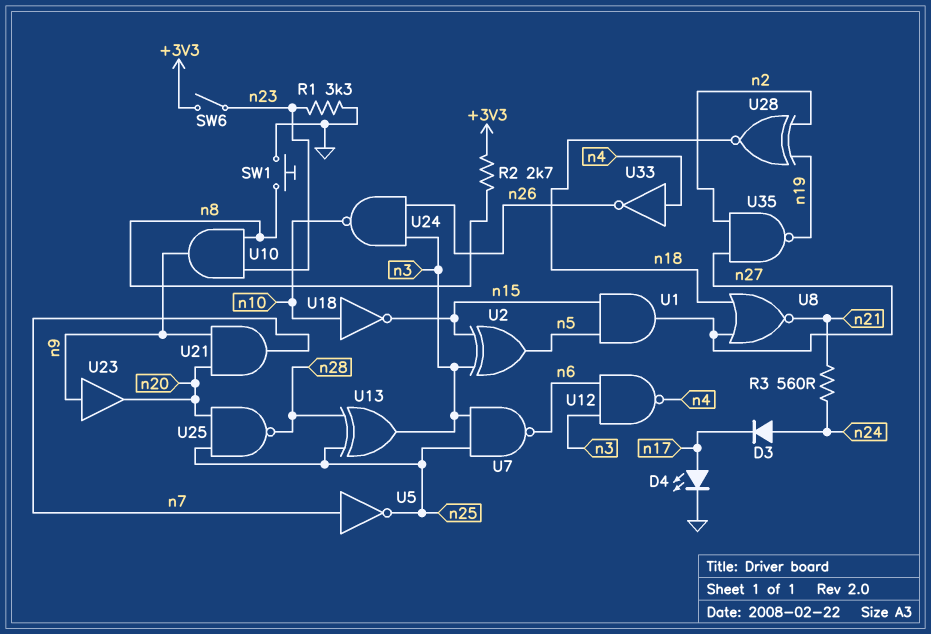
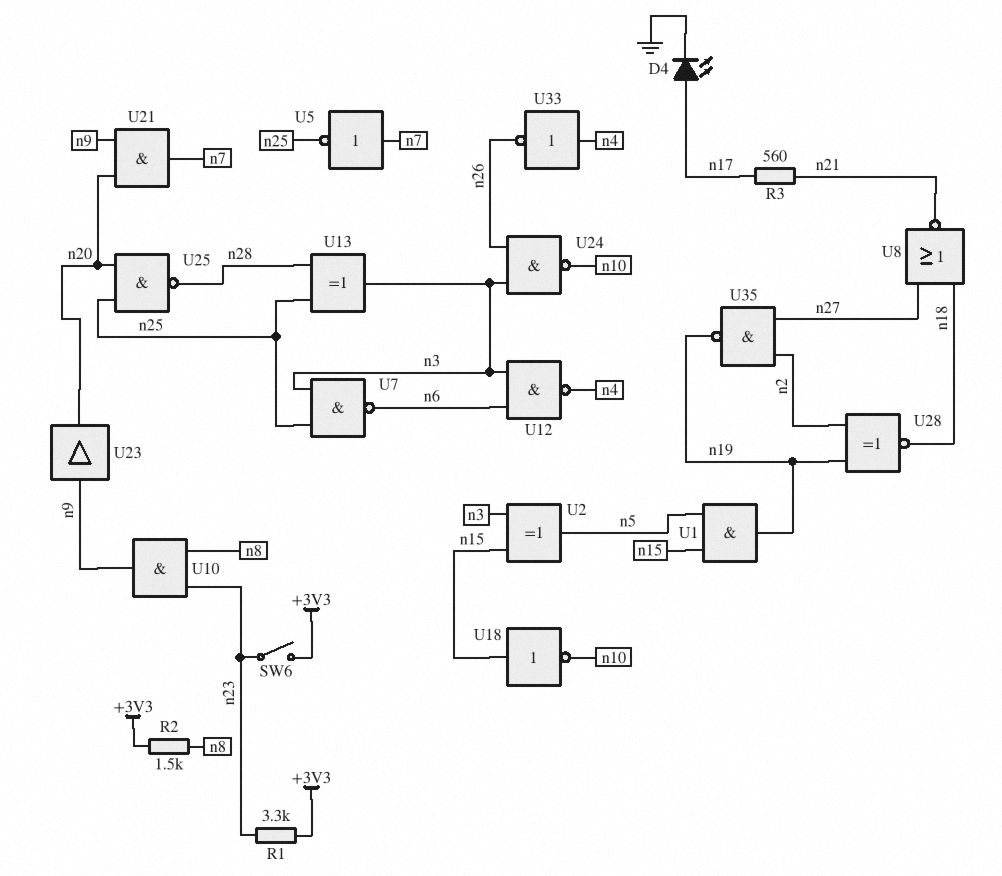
D3: diode (A n24, K n17) -> none
R1: 3.3k (GND, n23) -> 3.3k (+3V3, n23)
R2: 2.7k (+3V3, n8) -> 1.5k (+3V3, n8)
R3: 560 (n21, n24) -> 560 (n17, n21)
SW1: button (GND, n8) -> none
U1: AND (in n5, in n15, out n27) -> AND (in n5, in n15, out n19)
U18: NOT (in n10, out n15) -> NOT (in n15, out n10)

